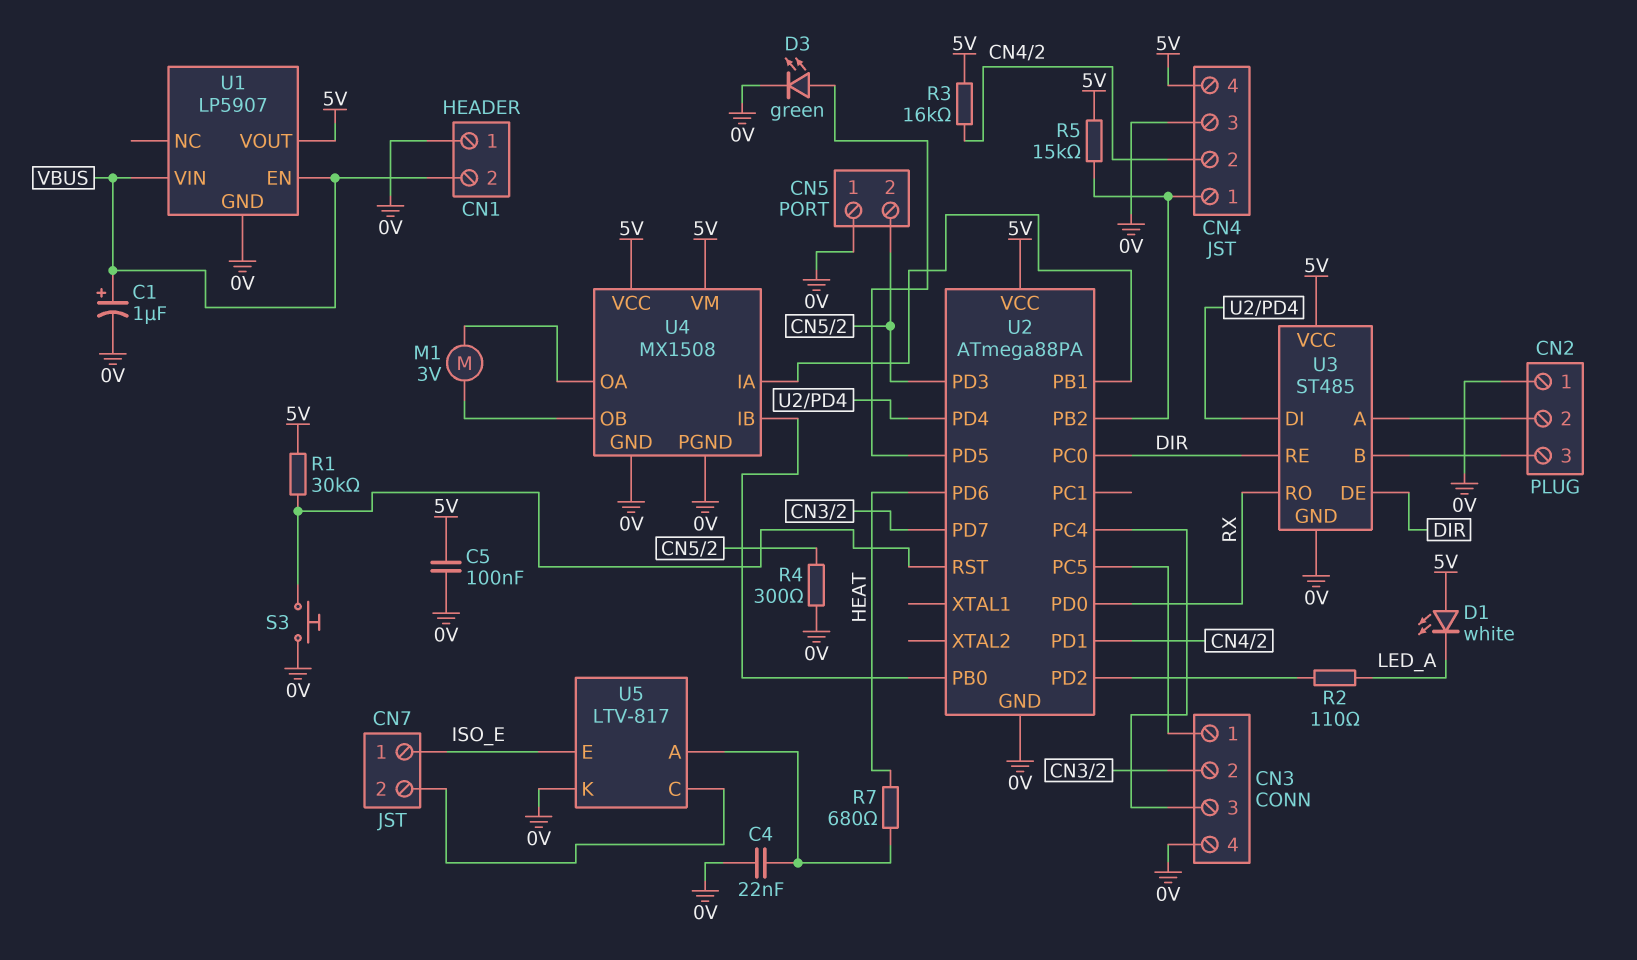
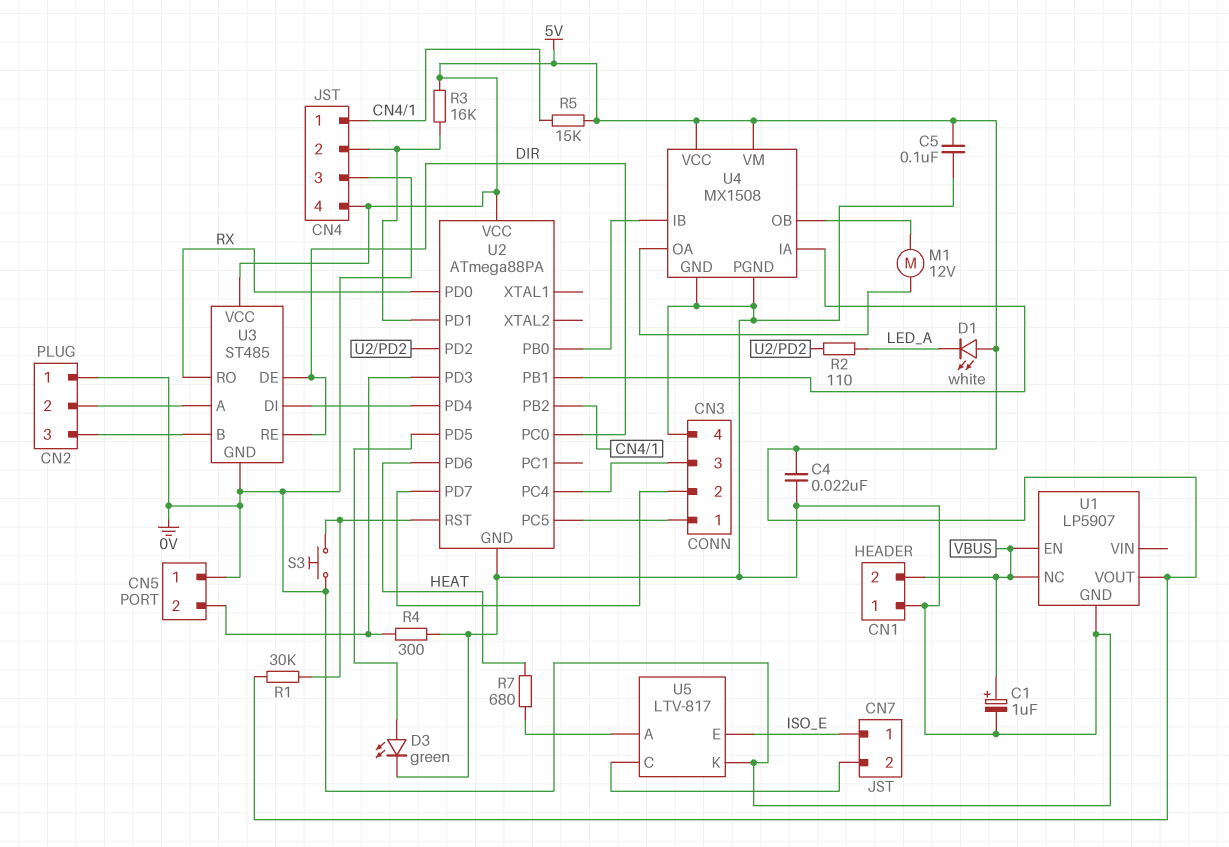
C4: 22nF (0V, U5/A) -> 22nF (0V, 5V)
M1: motor 3V (U4/OA, U4/OB) -> motor 12V (U4/OA, U4/OB)
U1 pin NC: none -> VBUS
U1 pin VIN: VBUS -> none

